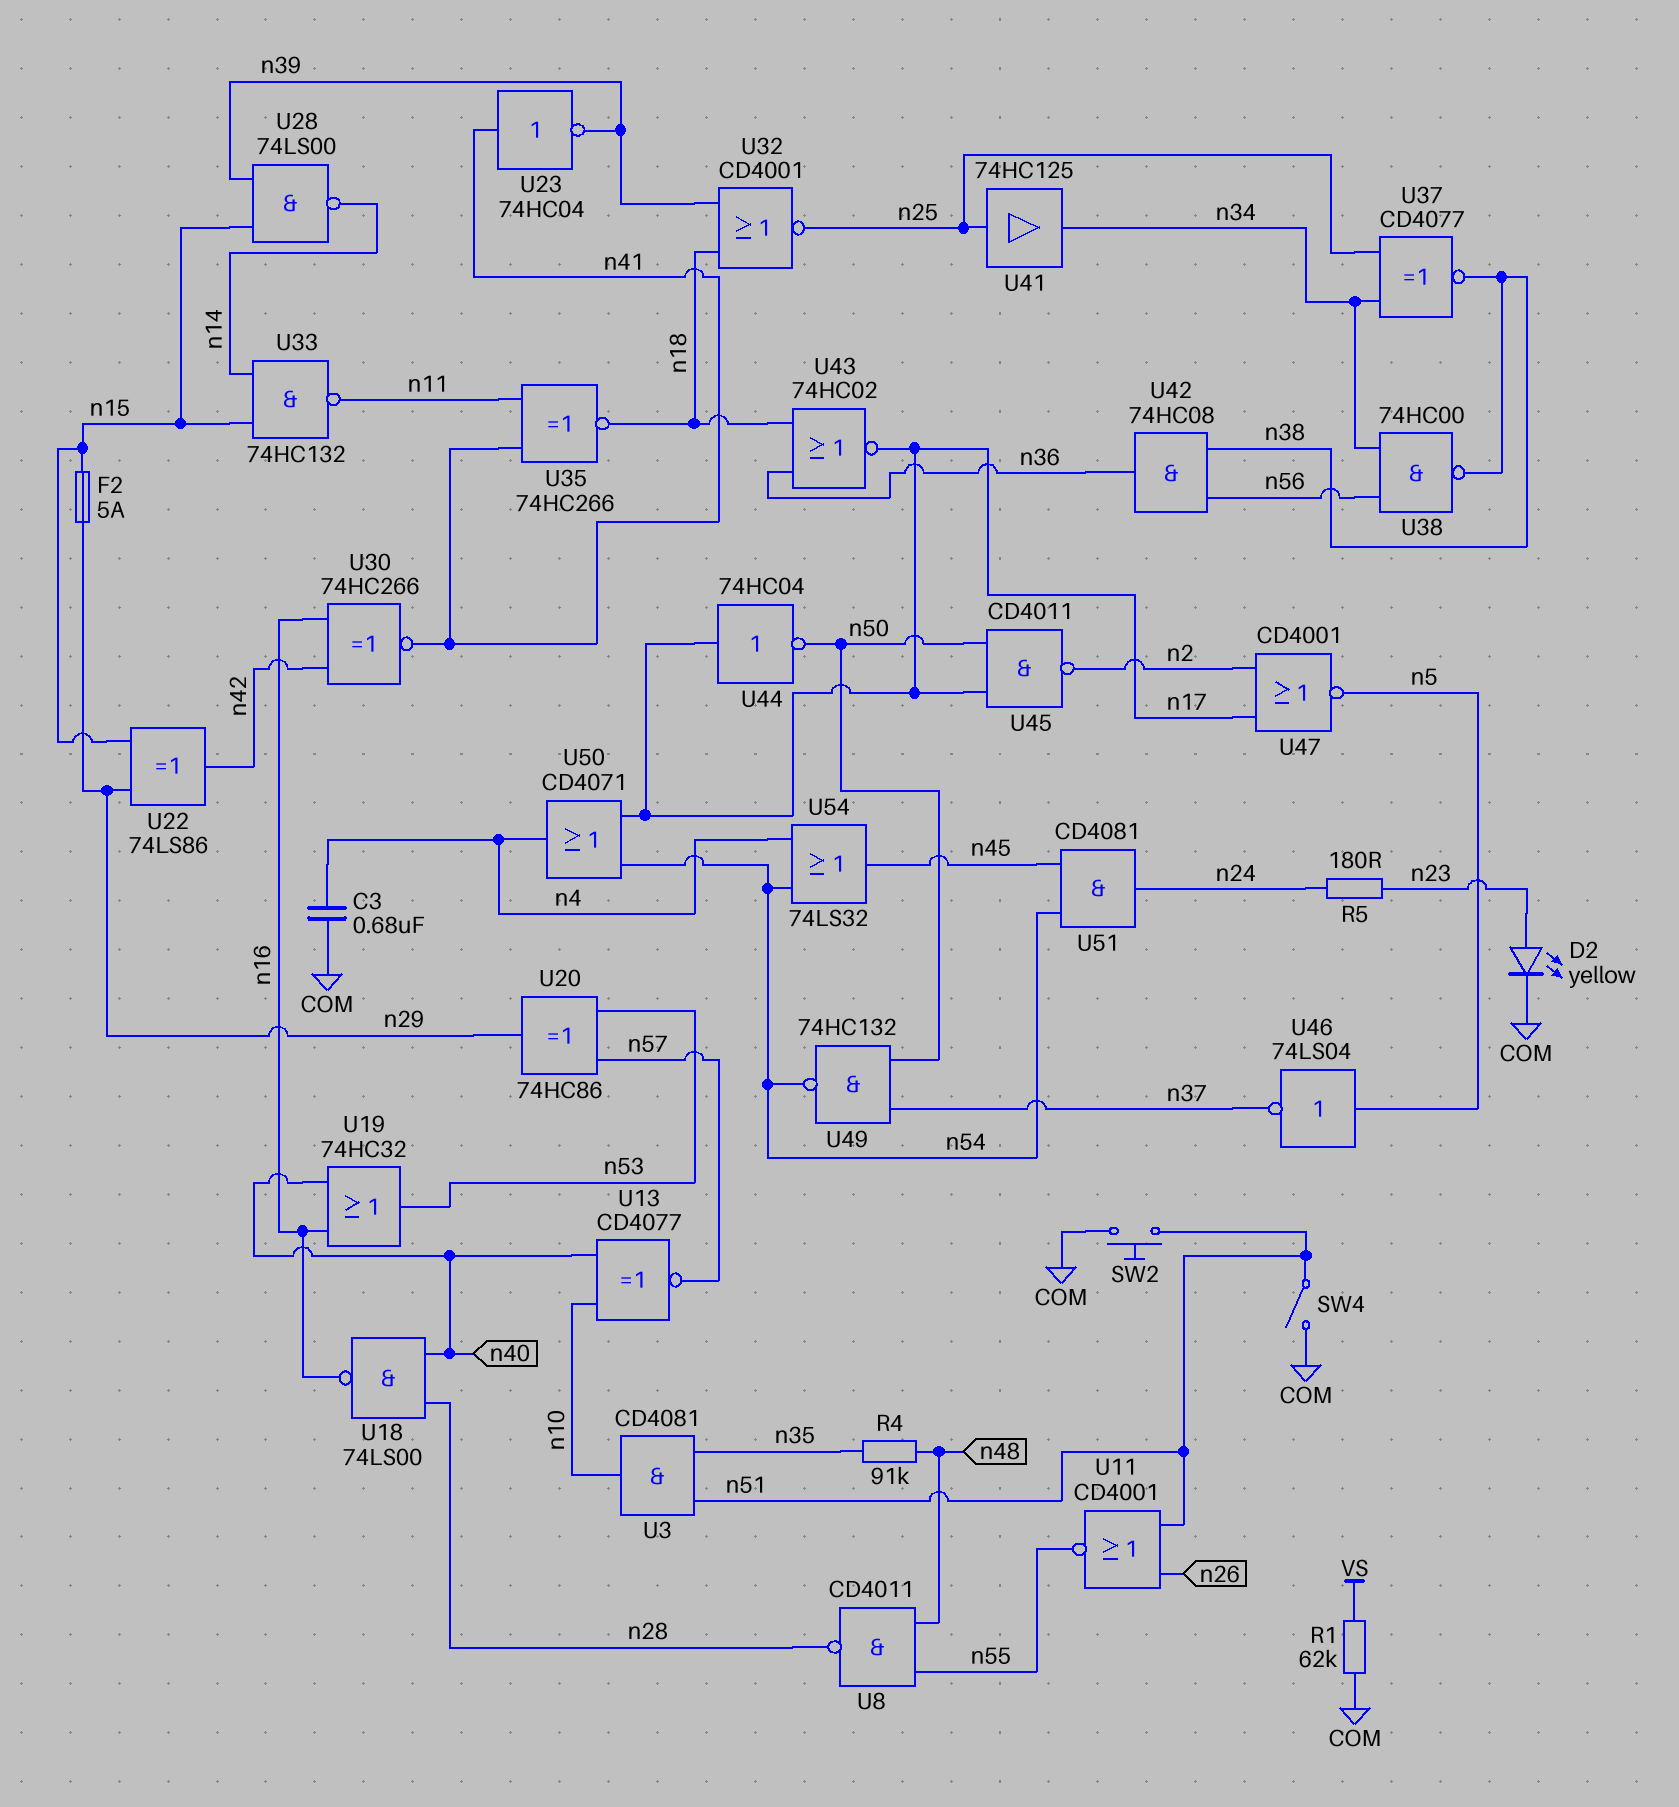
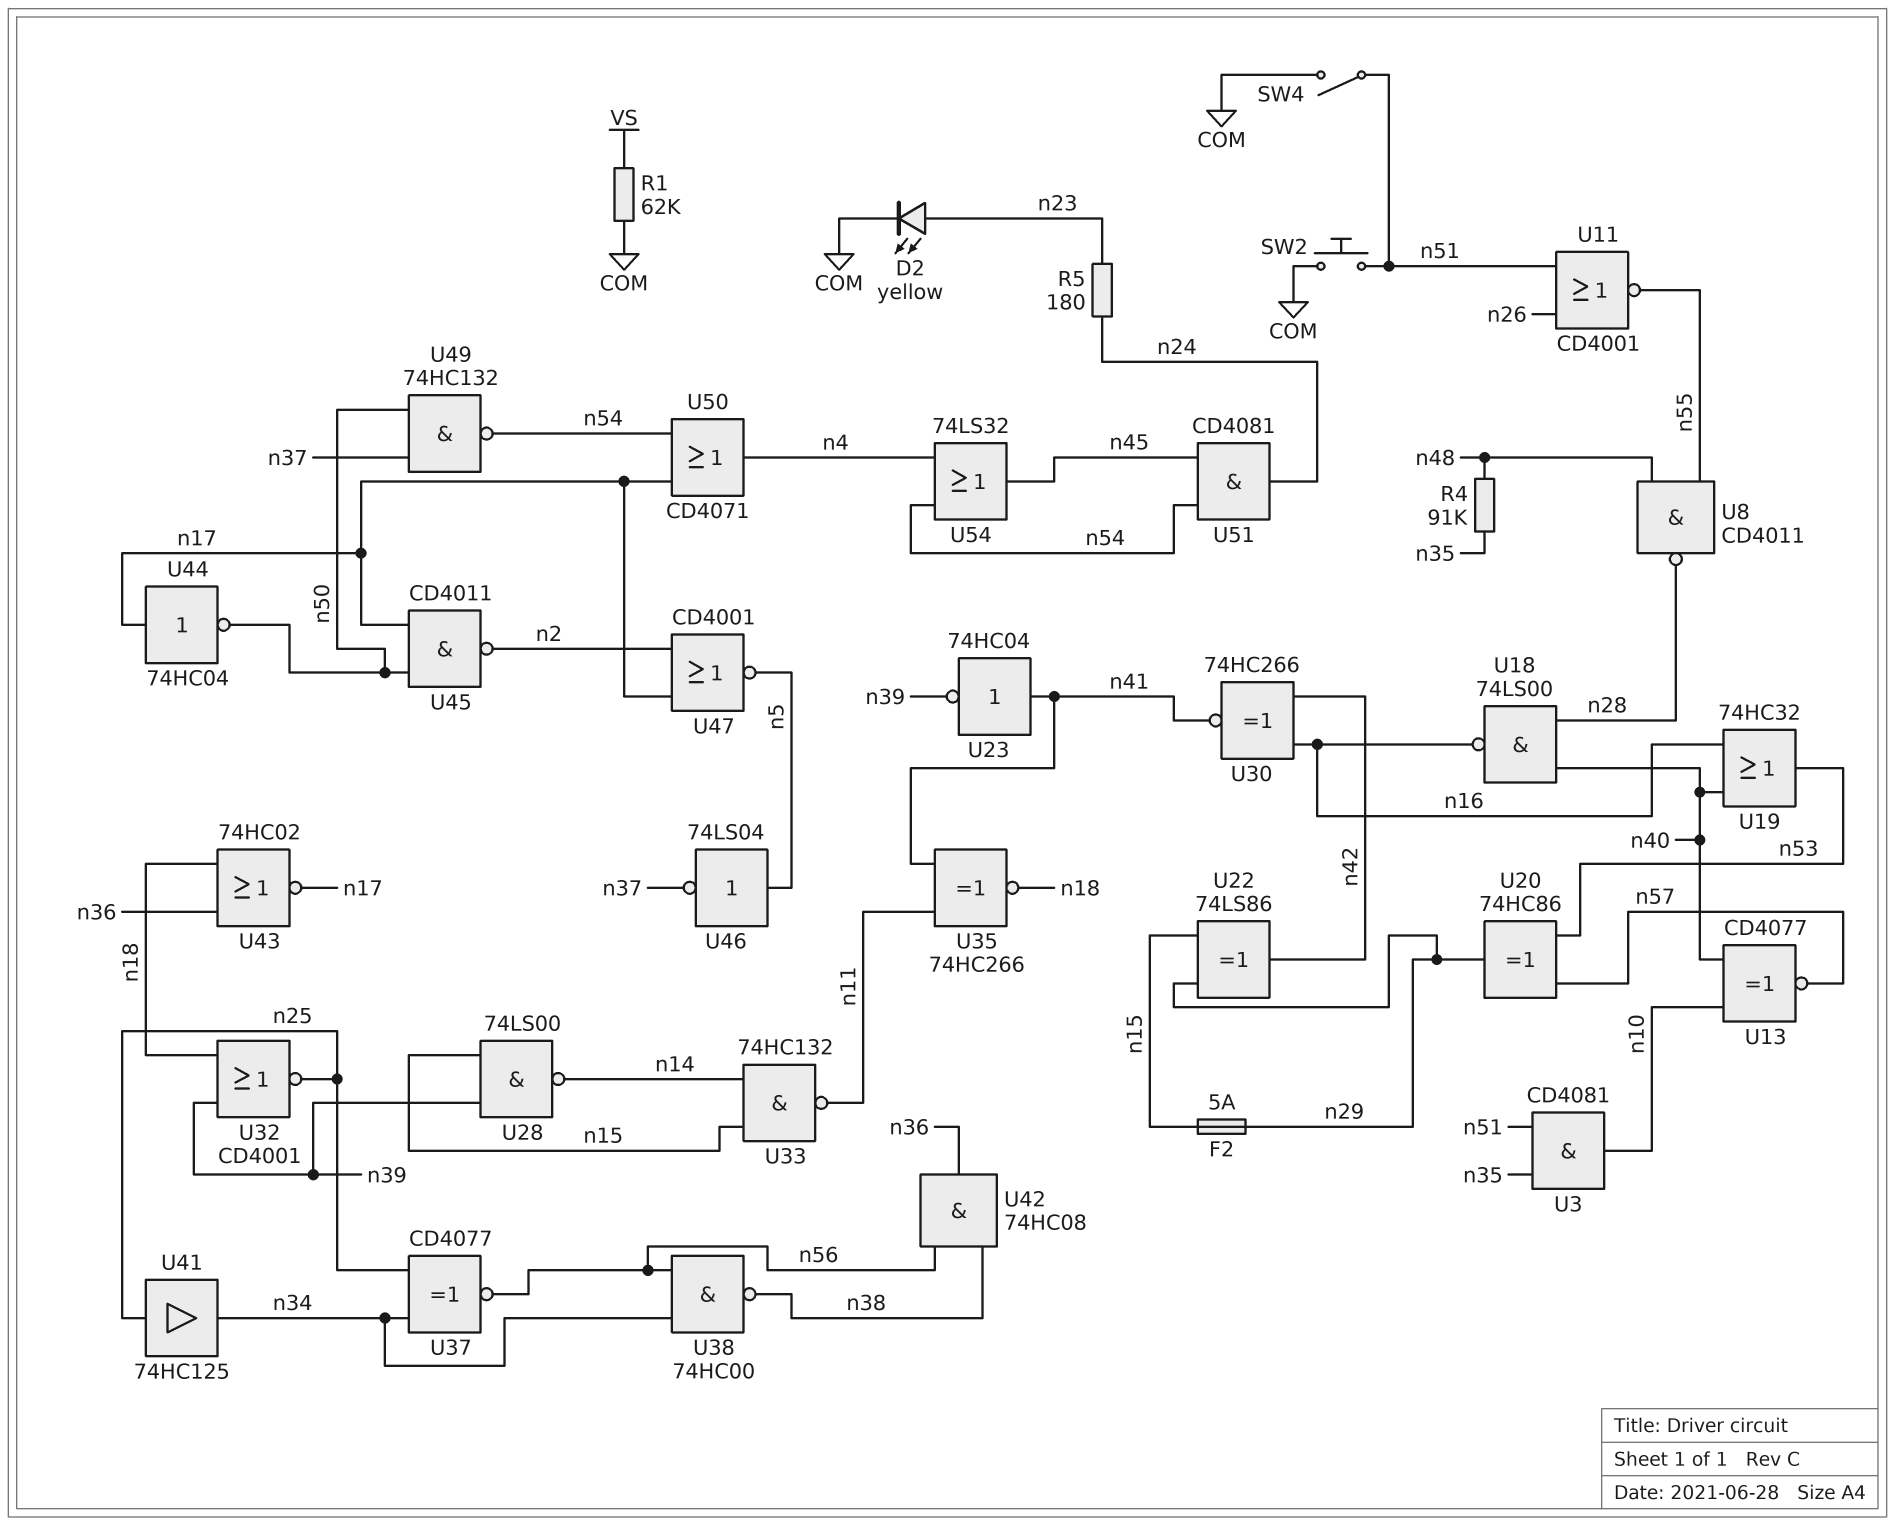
C3: 680nF (COM, n4) -> none
U37: XNOR CD4077 (in n25, in n34, out n38) -> XNOR CD4077 (in n25, in n34, out n56)

